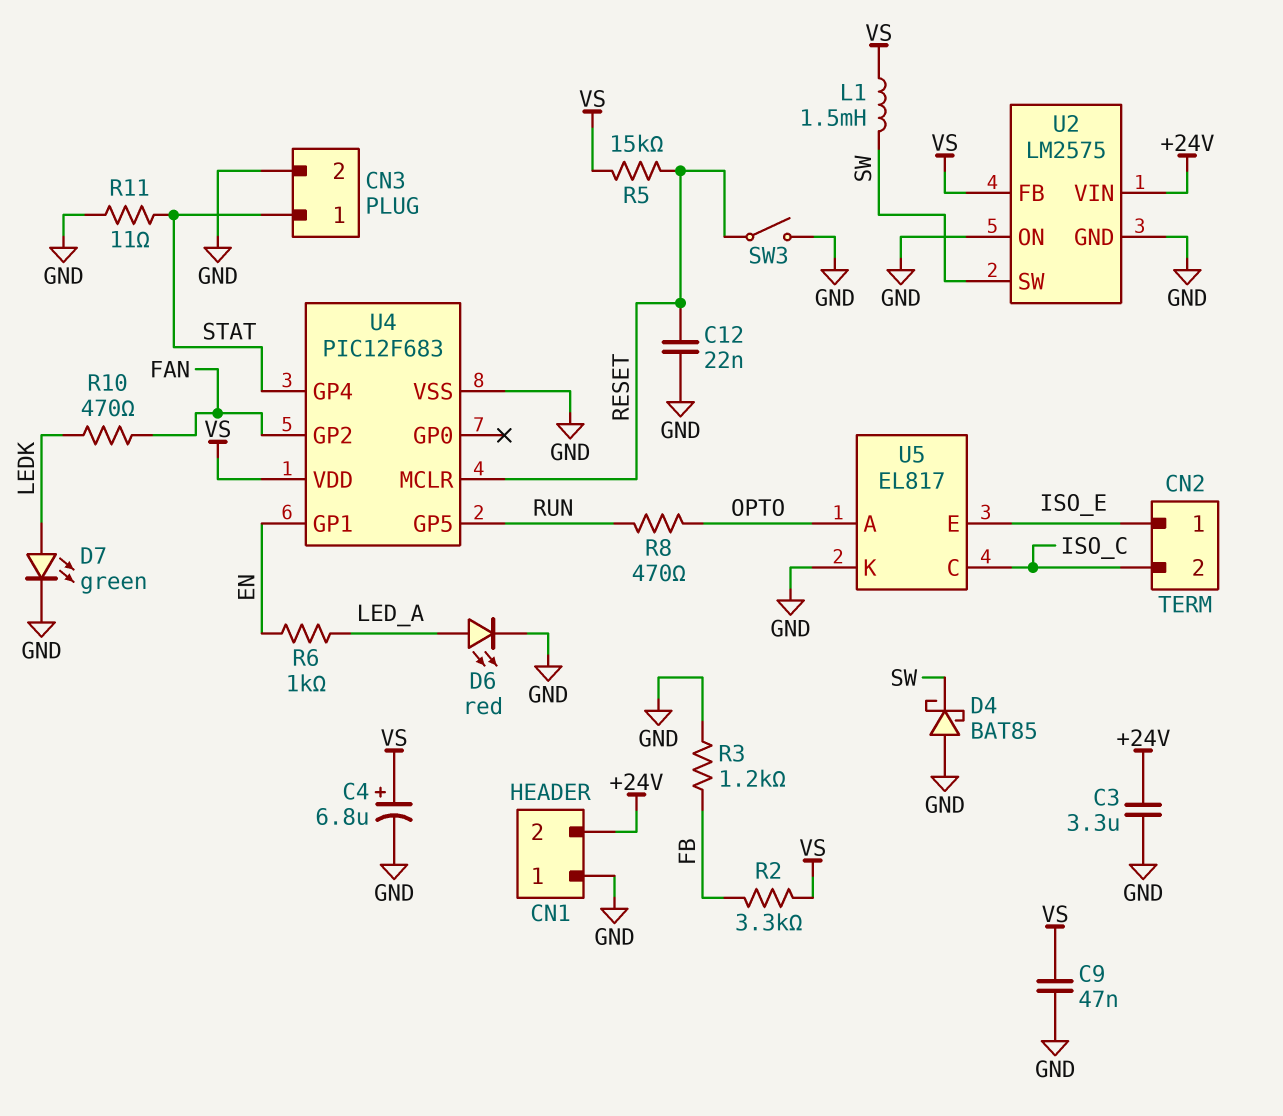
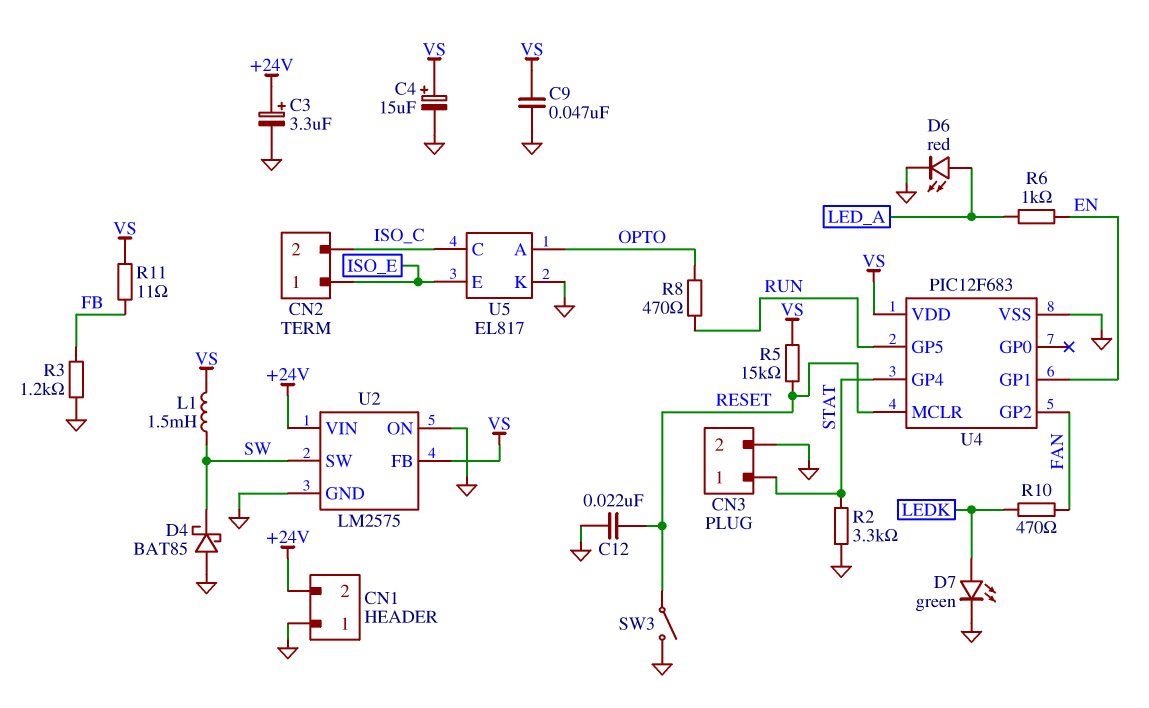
C3: 3.3uF (+24V, GND) -> 3.3uF (plus +24V, minus GND)
C4: 6.8uF (plus VS, minus GND) -> 15uF (plus VS, minus GND)
R2: 3.3k (FB, VS) -> 3.3k (GND, STAT)
R11: 11 (GND, STAT) -> 11 (FB, VS)

